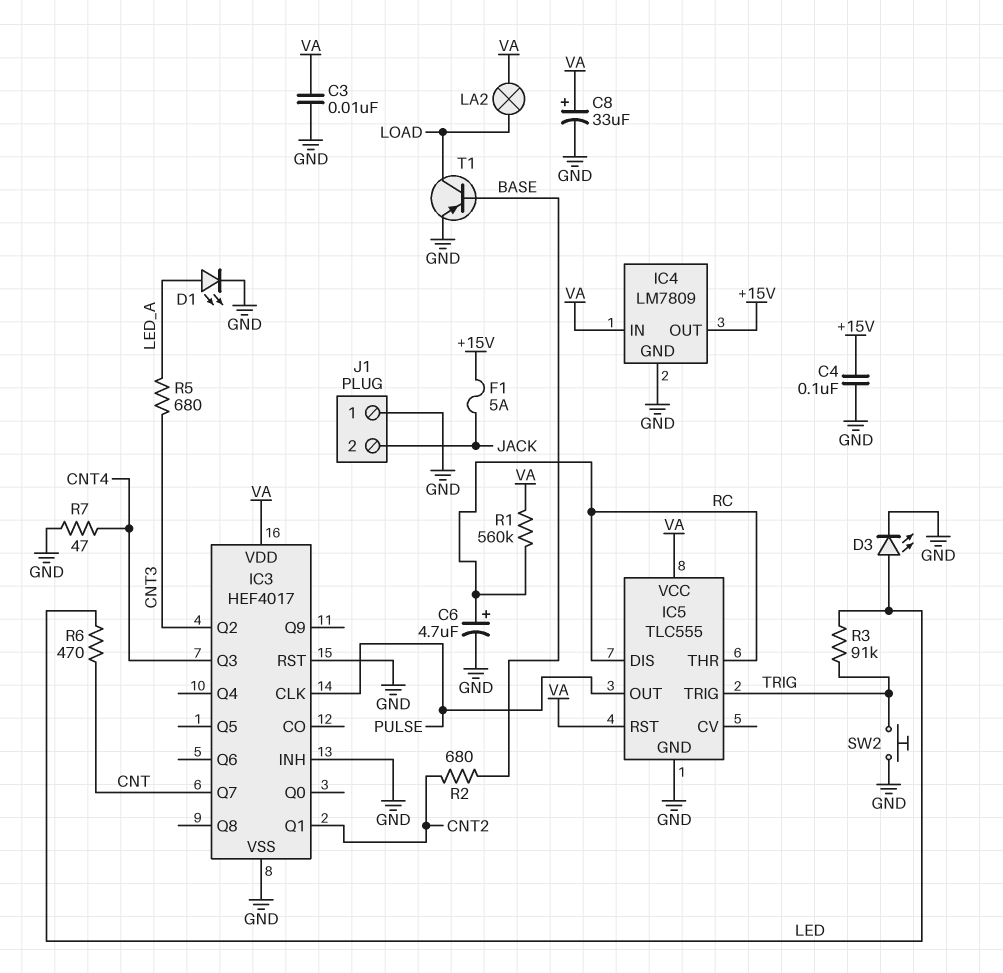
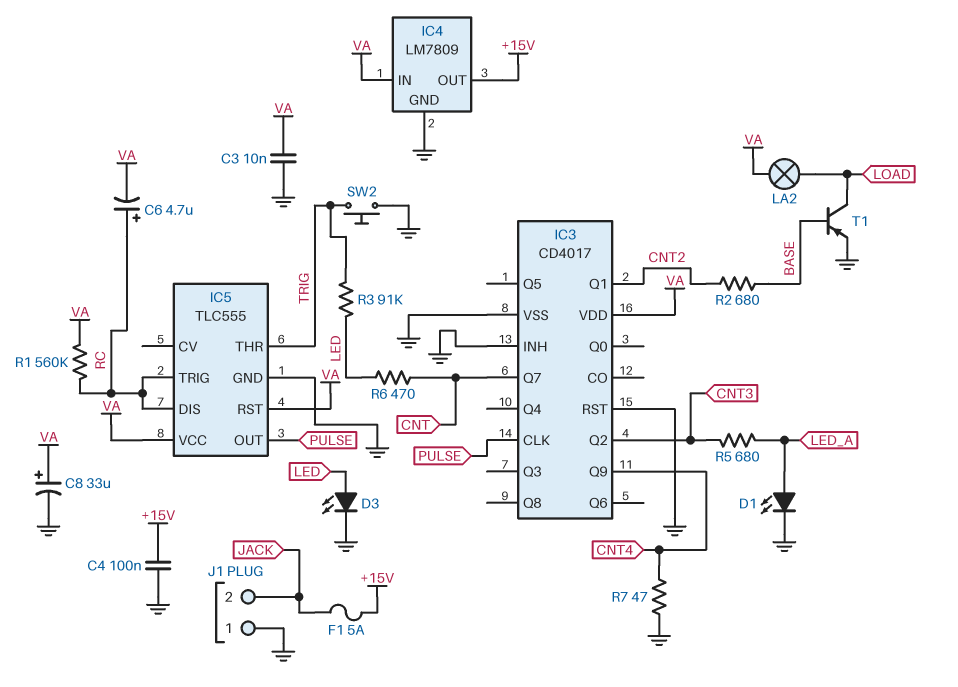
C6: 4.7uF (plus RC, minus GND) -> 4.7uF (plus RC, minus VA)
IC3: HEF4017 -> CD4017
IC3 pin Q3: CNT4 -> none
IC3 pin Q9: none -> CNT4
IC5 pin THR: RC -> TRIG
IC5 pin TRIG: TRIG -> RC

